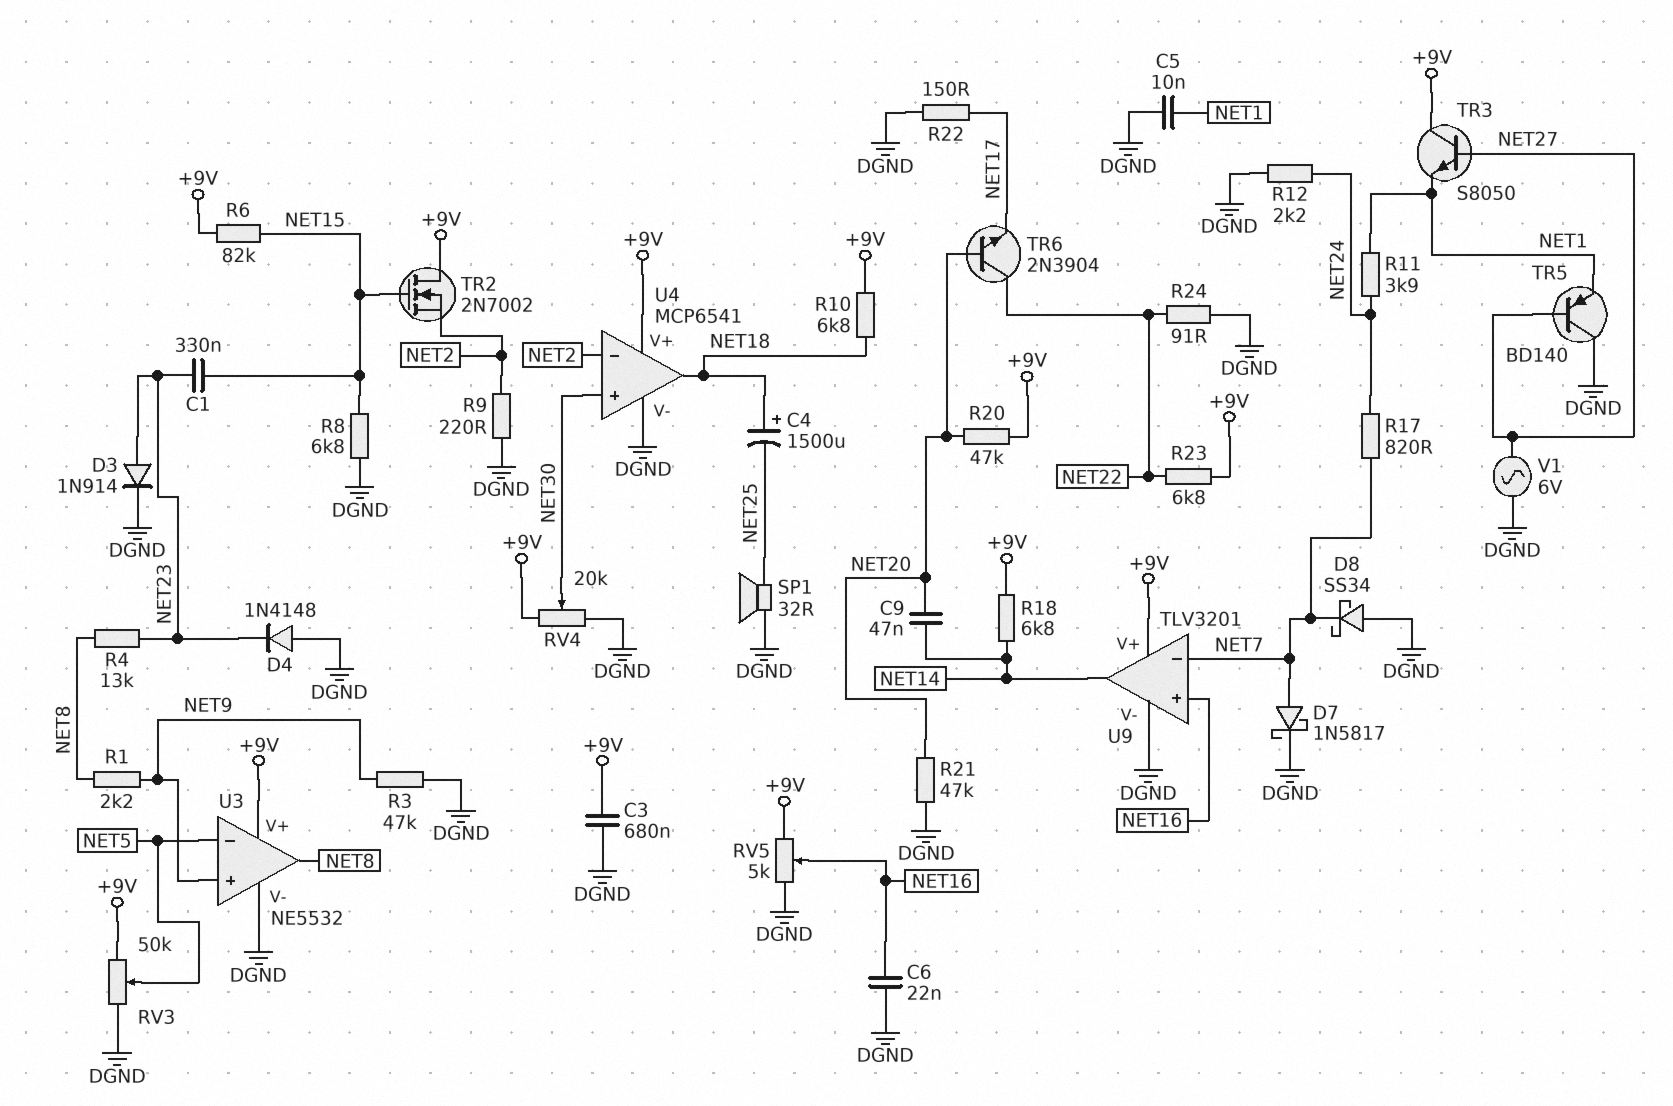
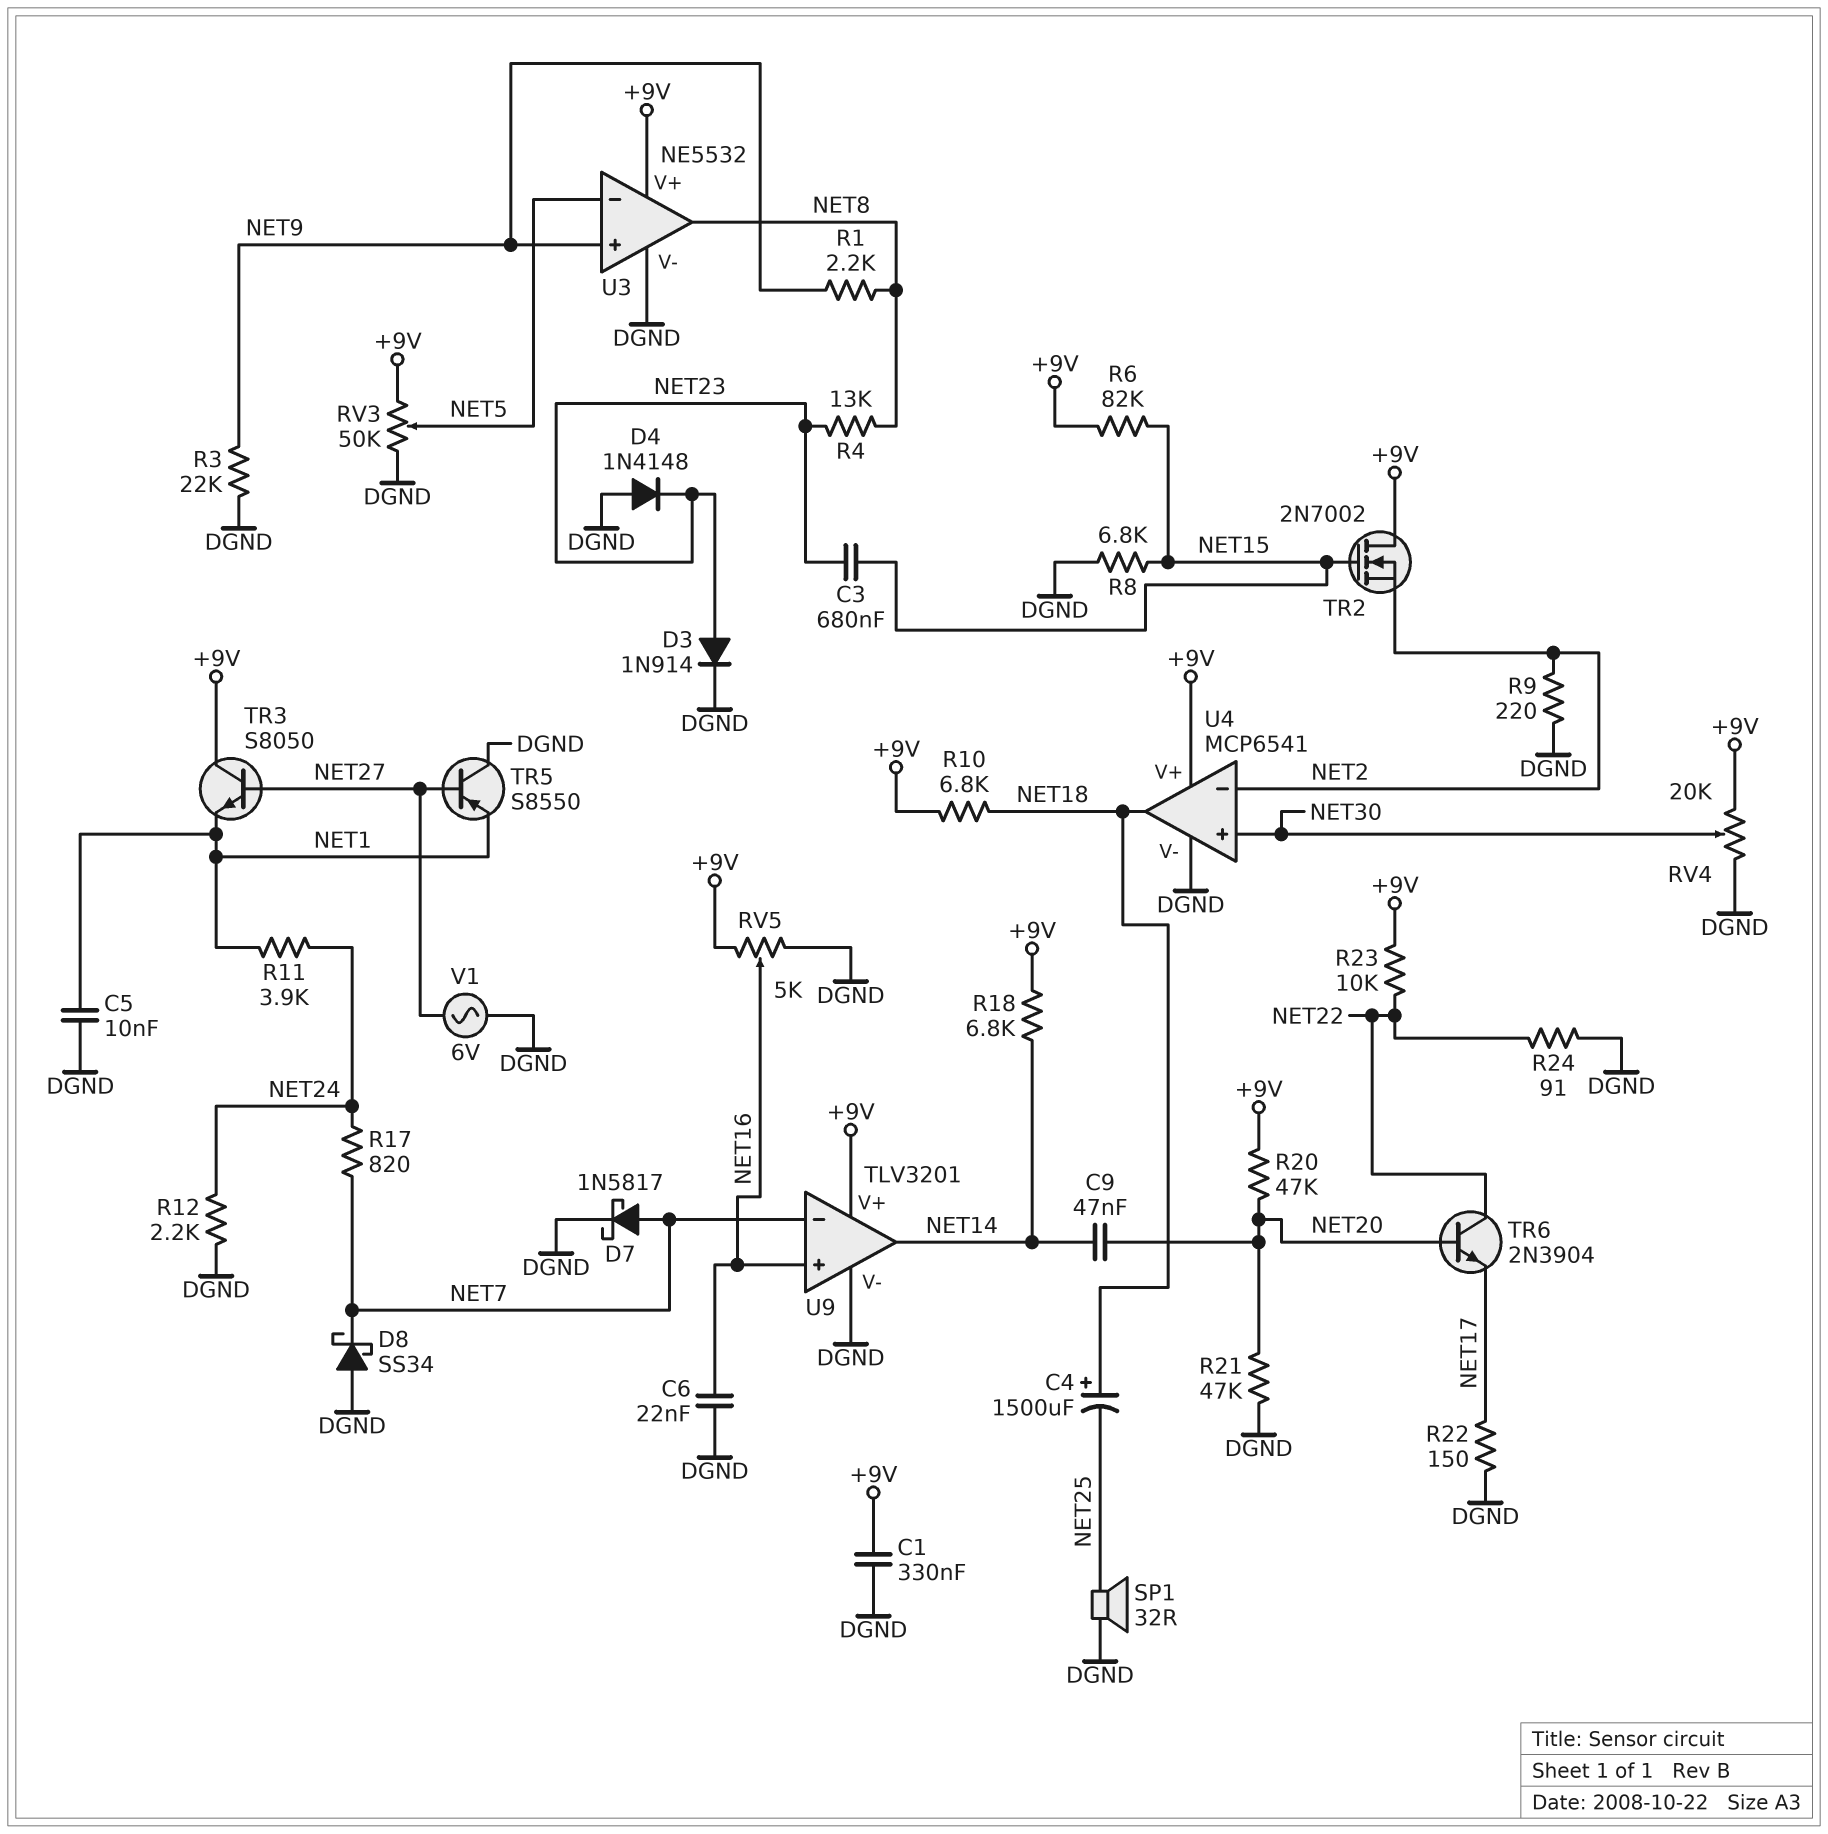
C1: 330nF (NET15, NET23) -> 330nF (+9V, DGND)
C3: 680nF (+9V, DGND) -> 680nF (NET15, NET23)
R3: 47k (DGND, NET9) -> 22k (DGND, NET9)
R23: 6.8k (+9V, NET22) -> 10k (+9V, NET22)
TR5: PNP BD140 (B NET27, C DGND, E NET1) -> PNP S8550 (B NET27, C DGND, E NET1)

